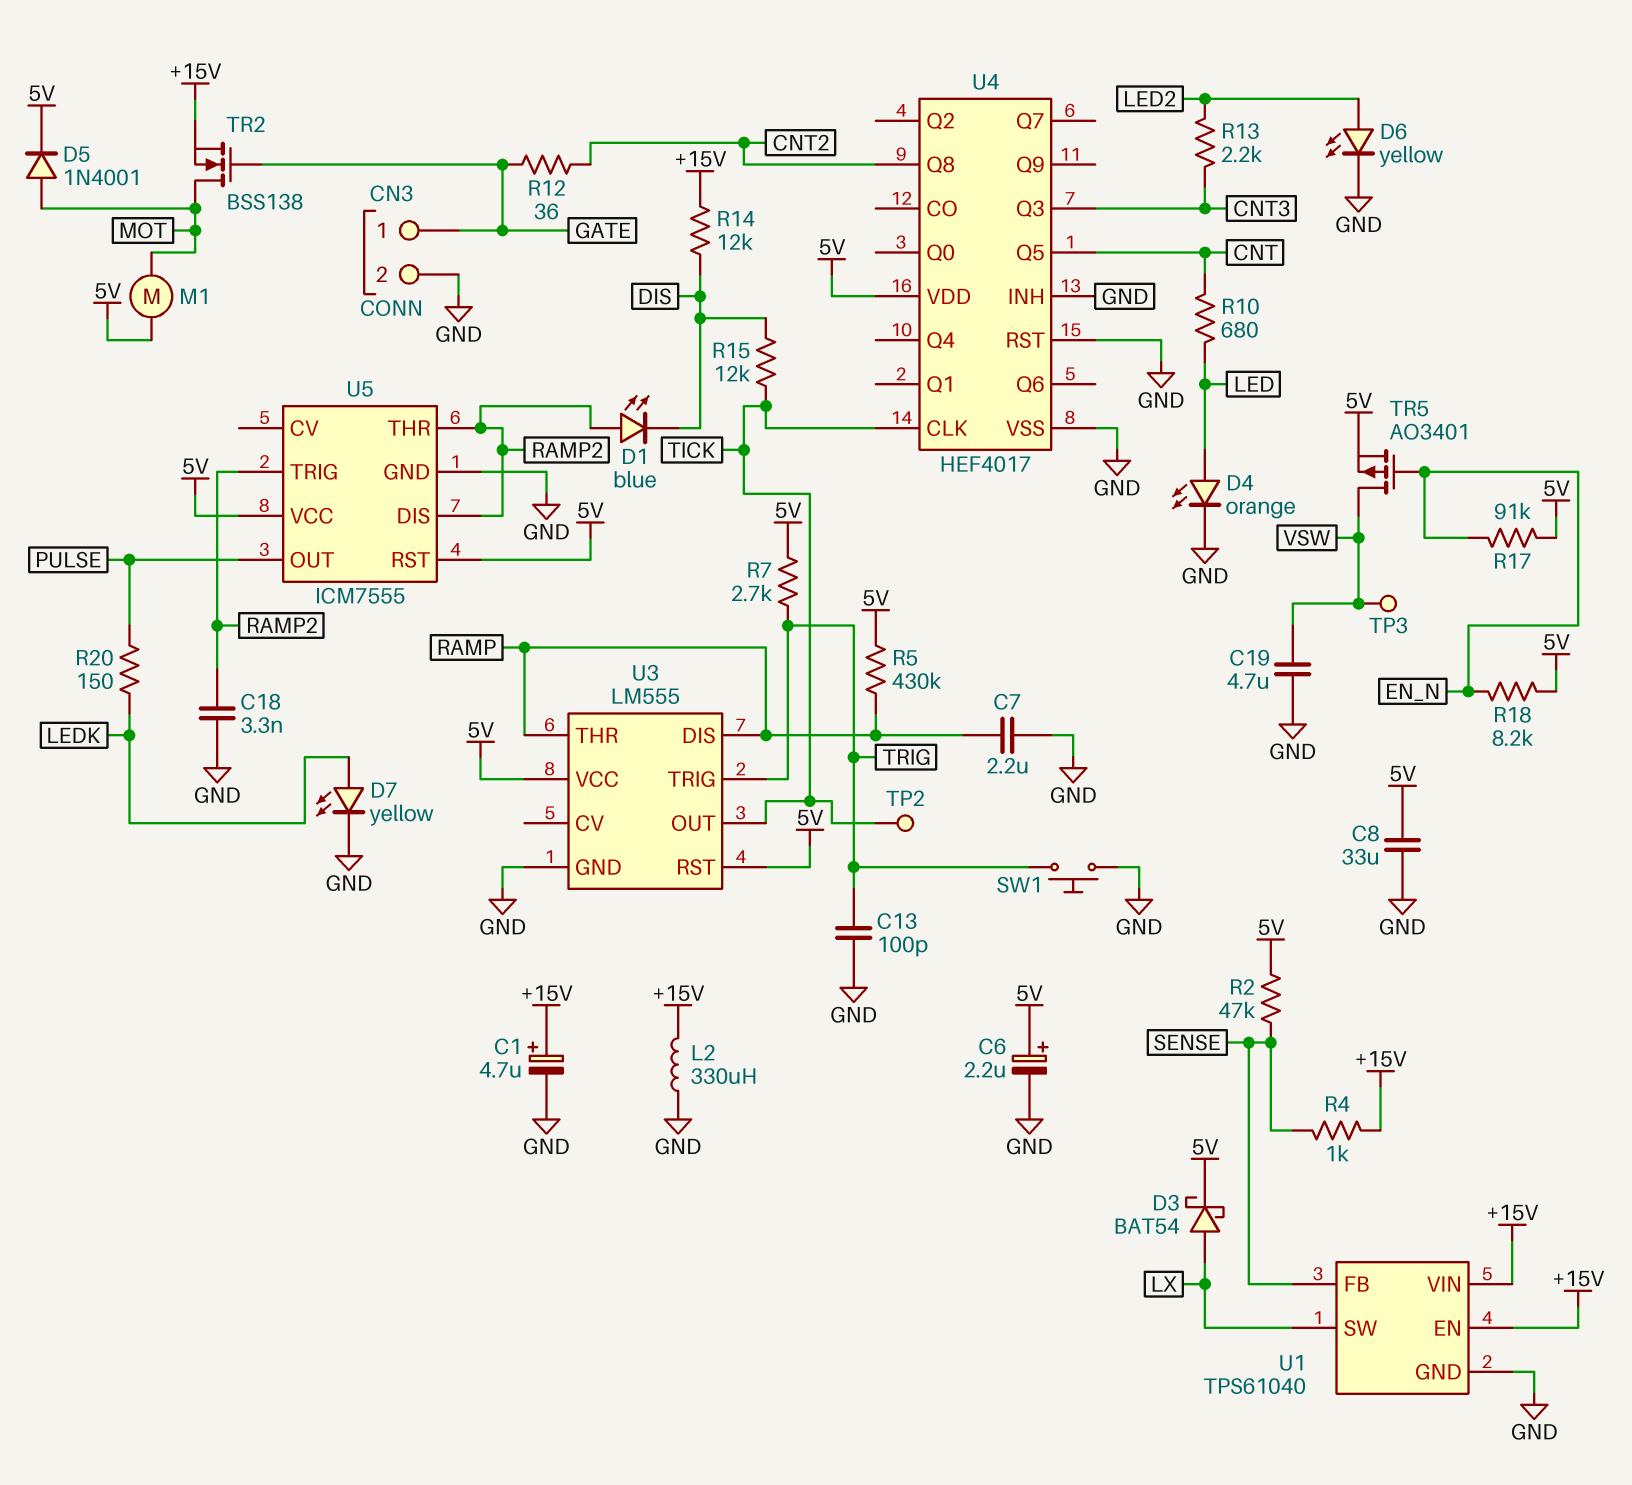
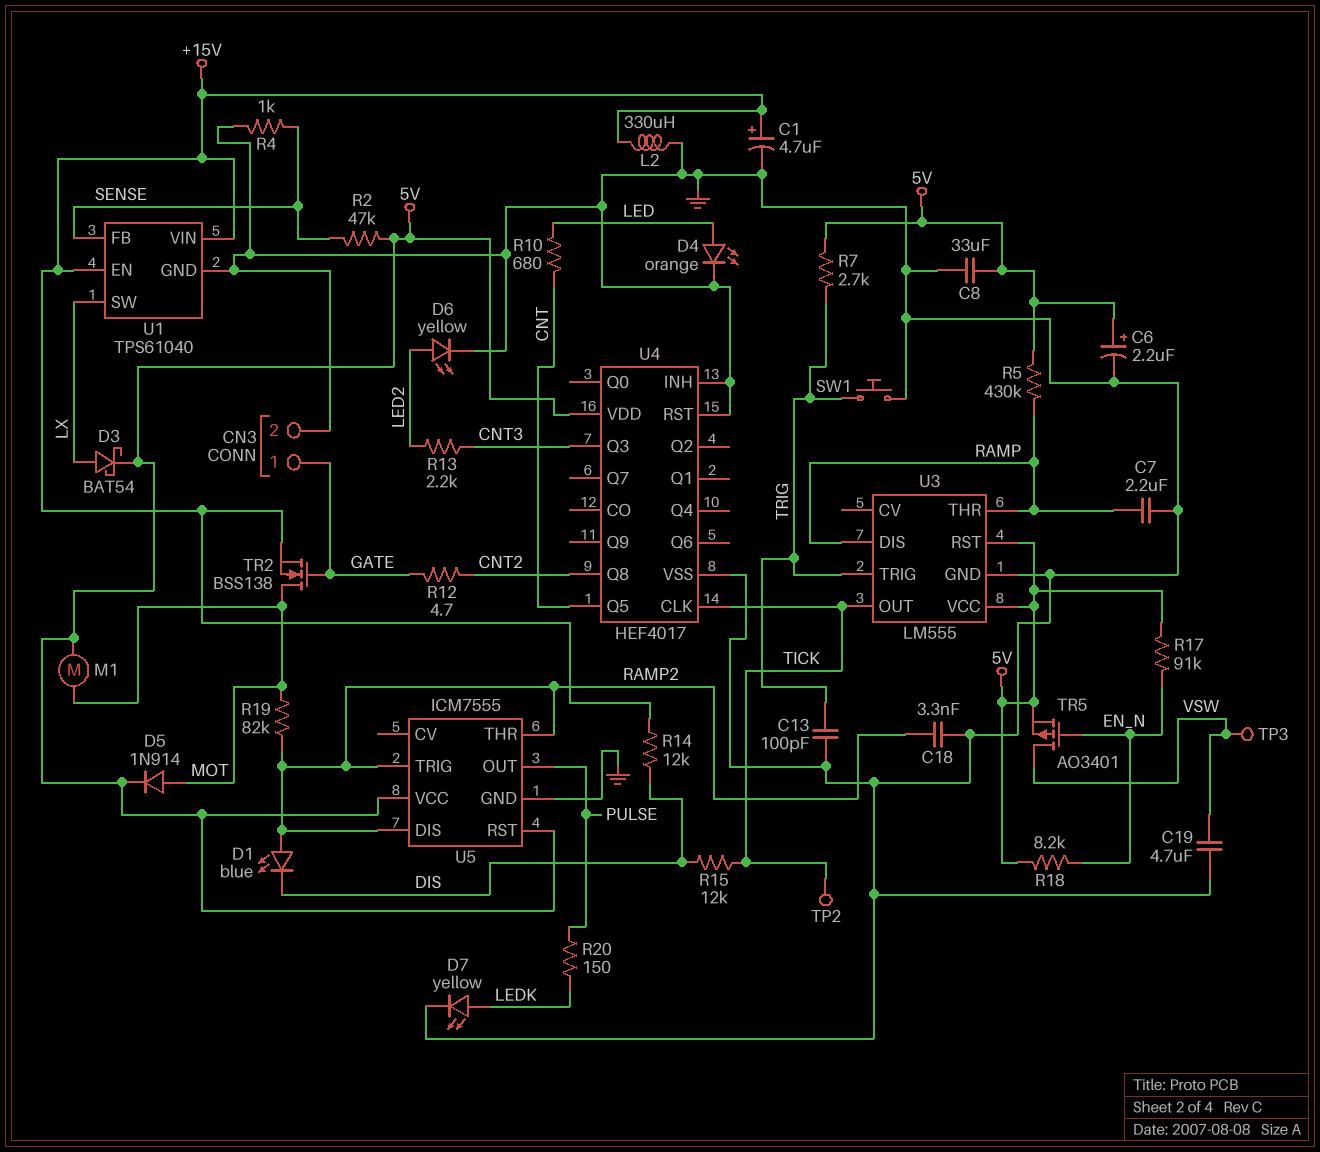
D5: diode 1N4001 (A MOT, K 5V) -> diode 1N914 (A MOT, K 5V)
R4: 1k (+15V, SENSE) -> 1k (GND, SENSE)
R12: 36 (CNT2, GATE) -> 4.7 (CNT2, GATE)
R19: none -> 82k (MOT, RAMP2)

